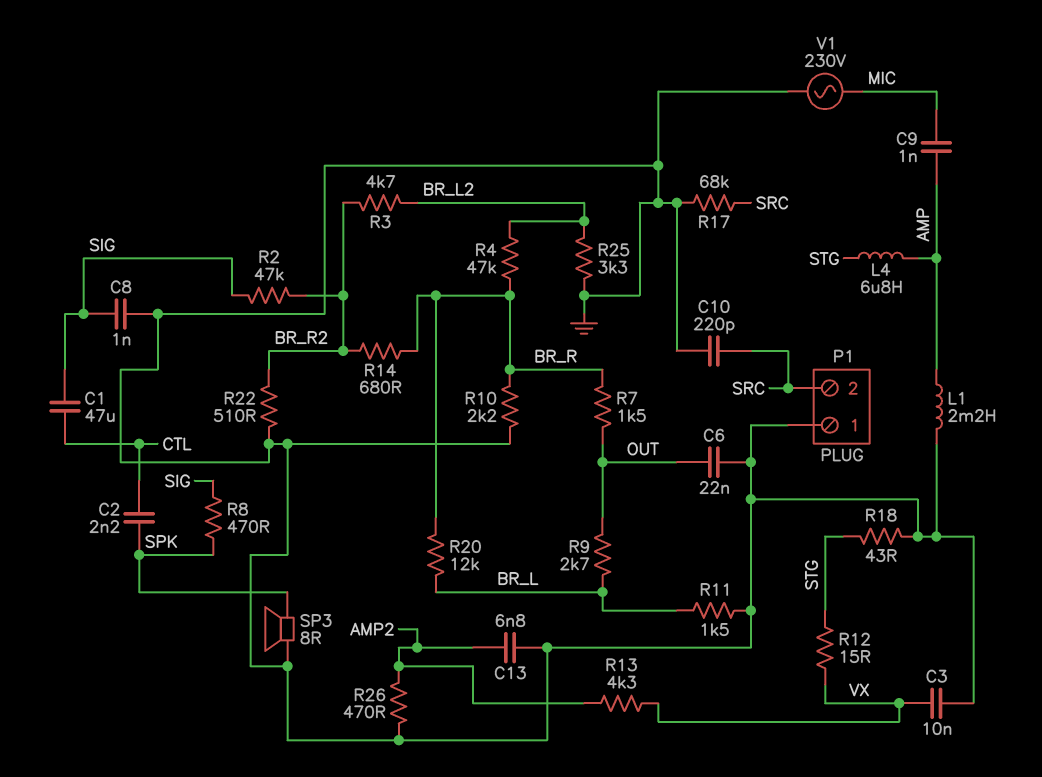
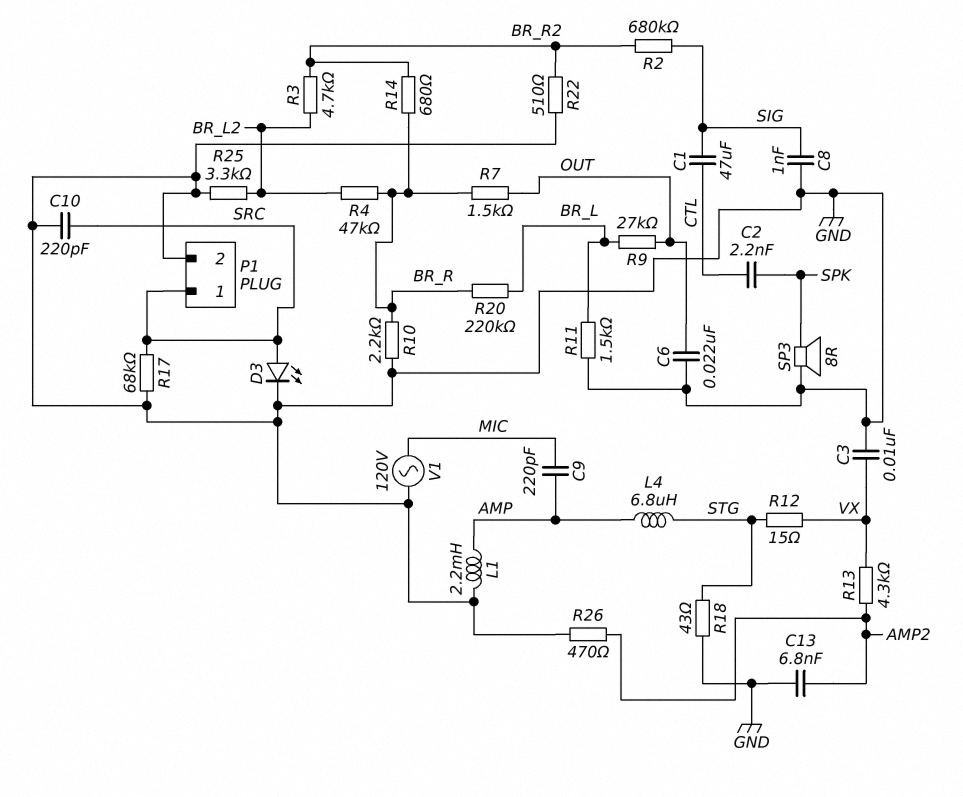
C9: 1nF (AMP, MIC) -> 220pF (AMP, MIC)
D3: none -> LED (A SRC, K GND)
P1 pin 1: GND -> SRC
P1 pin 2: SRC -> GND
R2: 47k (BR_R2, SIG) -> 680k (BR_R2, SIG)
R8: 470 (SIG, SPK) -> none
R9: 2.7k (BR_L, OUT) -> 27k (BR_L, OUT)
R20: 12k (BR_L, BR_R) -> 220k (BR_L, BR_R)
V1: AC 230V (GND, MIC) -> AC 120V (GND, MIC)

